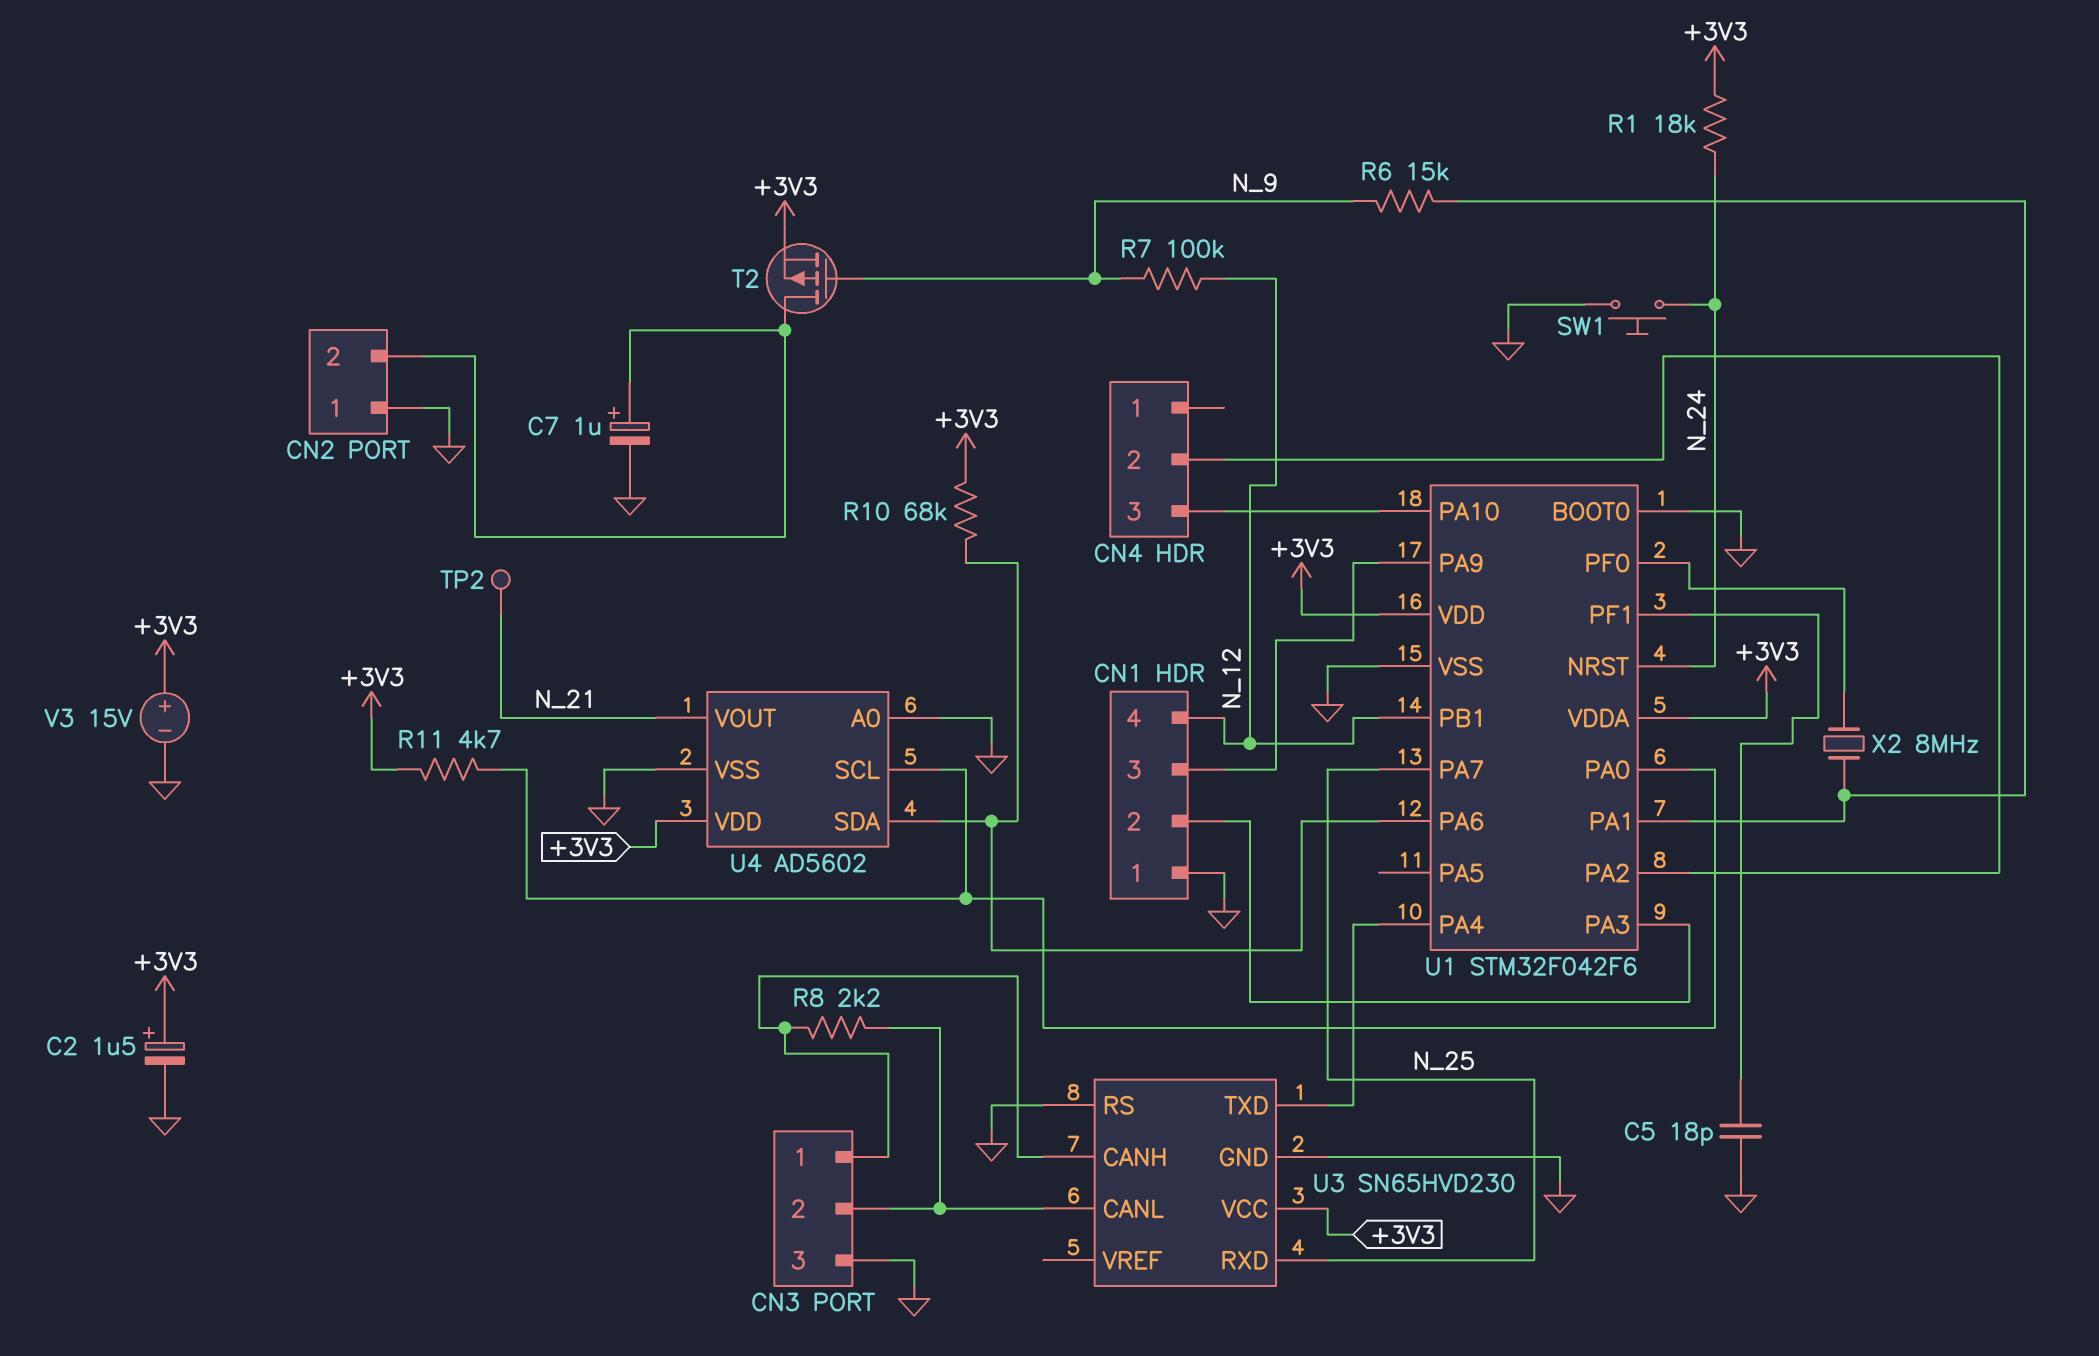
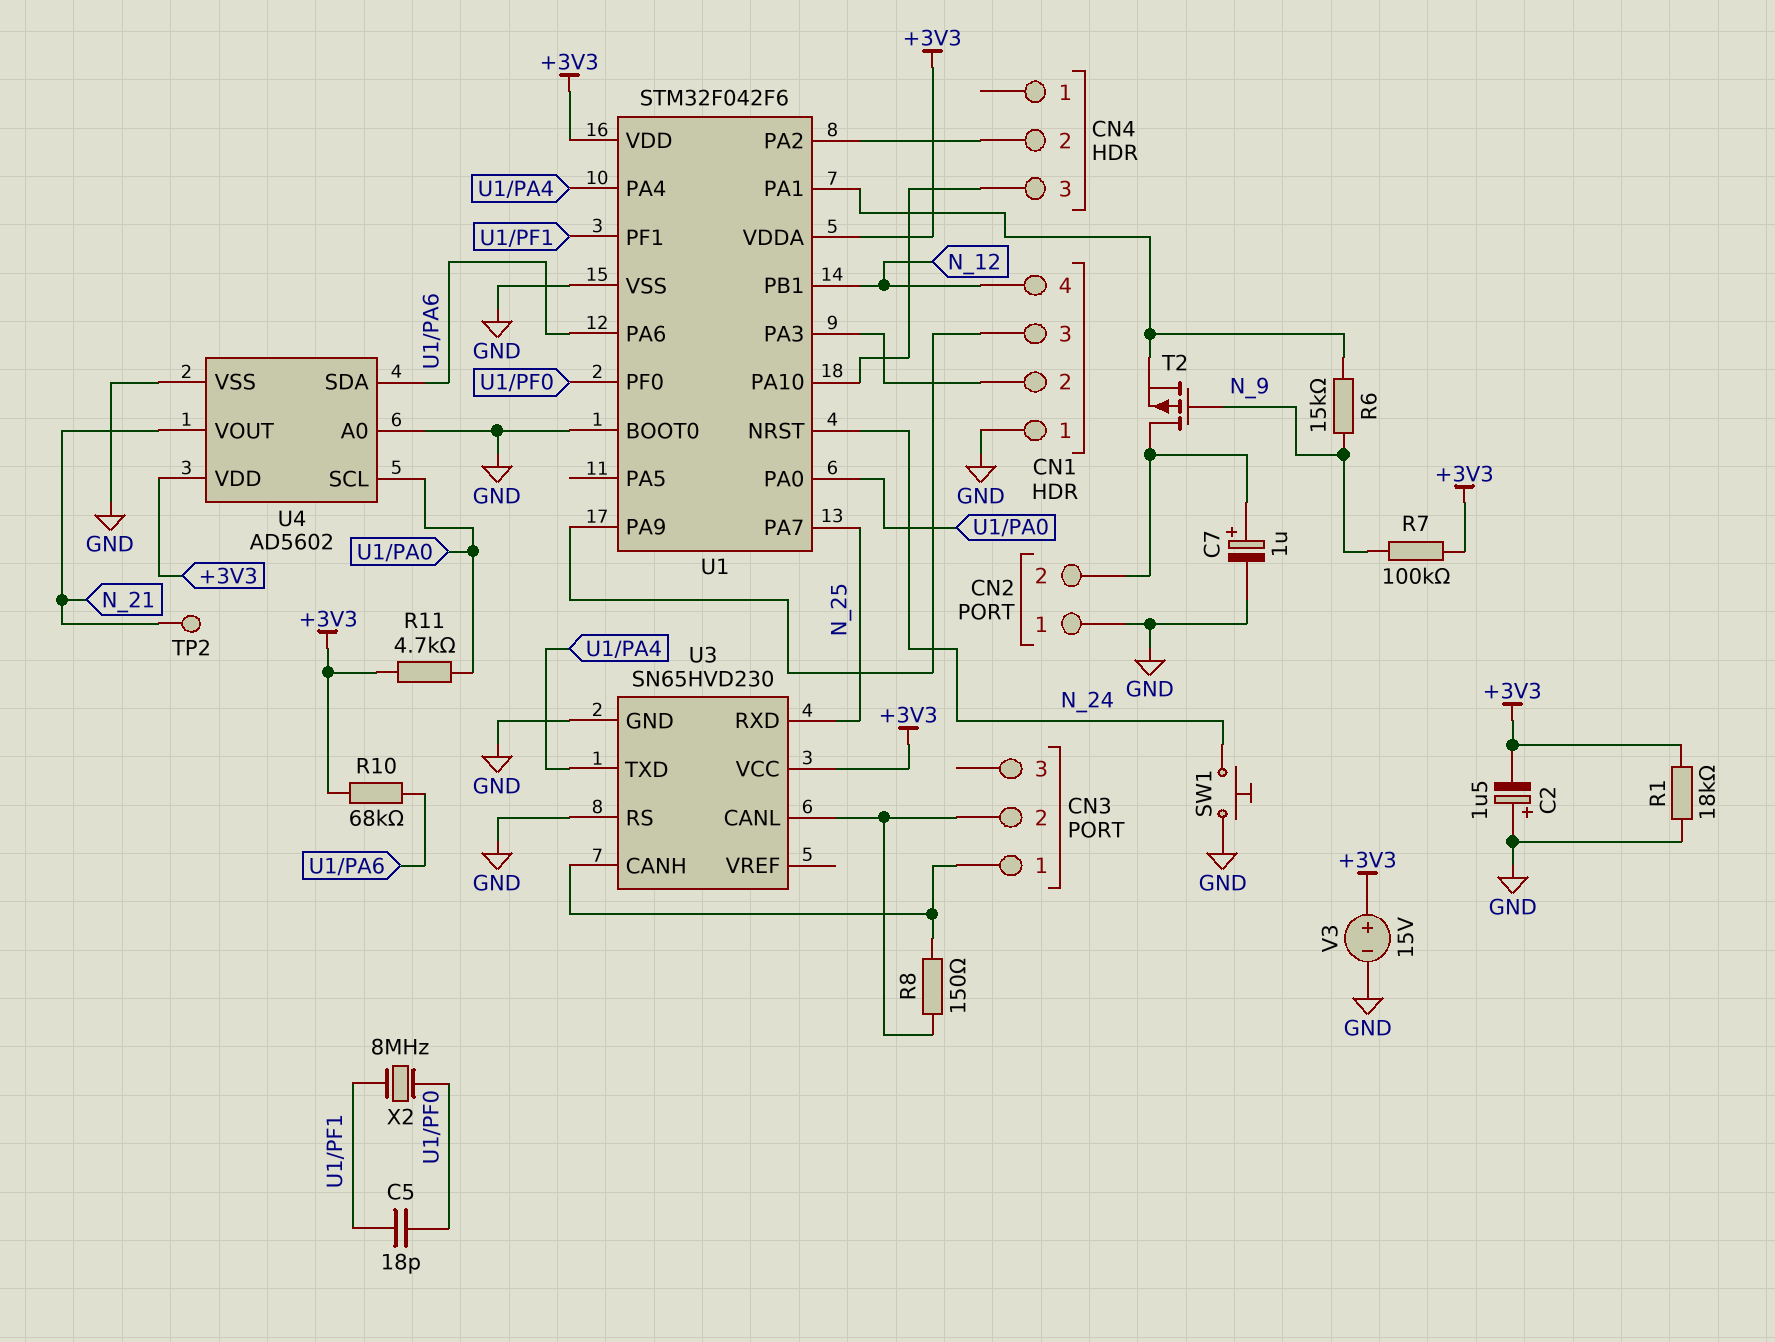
C2: 1.5uF (plus +3V3, minus GND) -> 1.5uF (plus GND, minus +3V3)
C5: 18pF (GND, U1/PF1) -> 18pF (U1/PF0, U1/PF1)
CN3 pin 3: GND -> none
R1: 18k (+3V3, N_24) -> 18k (+3V3, GND)
R7: 100k (N_9, N_12) -> 100k (+3V3, N_9)
R8: 2.2k (CN3/1, CN3/2) -> 150 (CN3/1, CN3/2)
T2: PMOS (G N_9, D CN2/2, S +3V3) -> PMOS (G N_9, D CN2/2, S U1/PA1)
X2: 8MHz (U1/PA1, U1/PF0) -> 8MHz (U1/PF0, U1/PF1)

